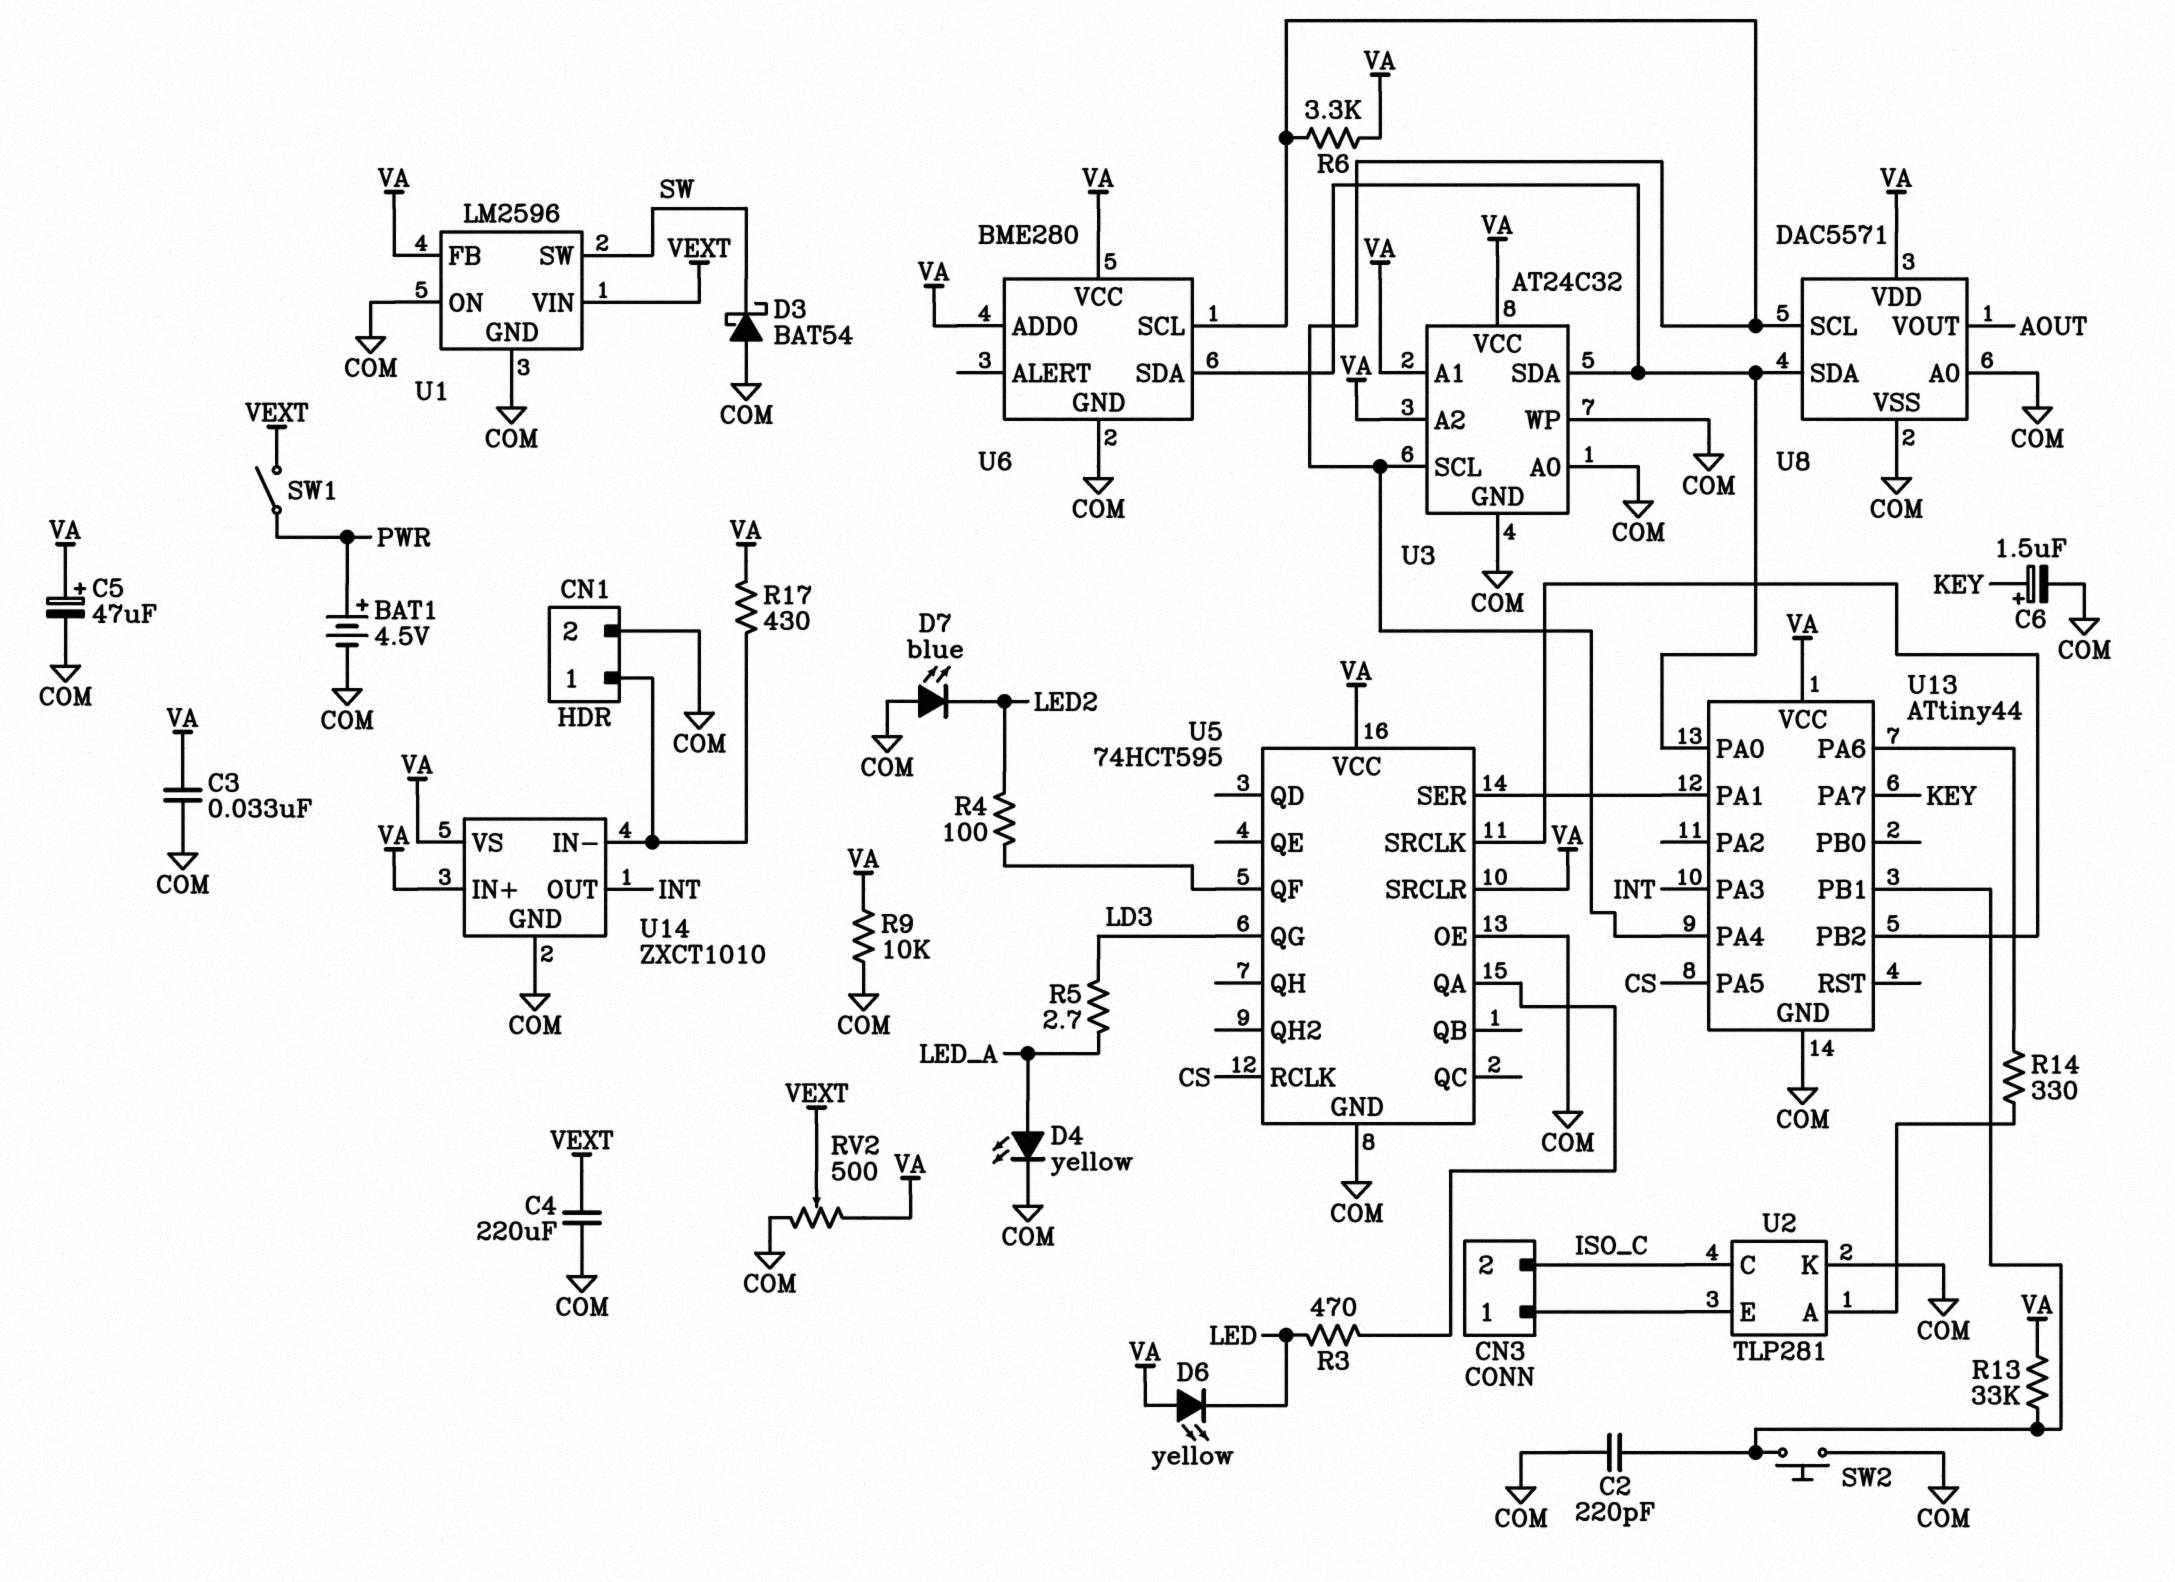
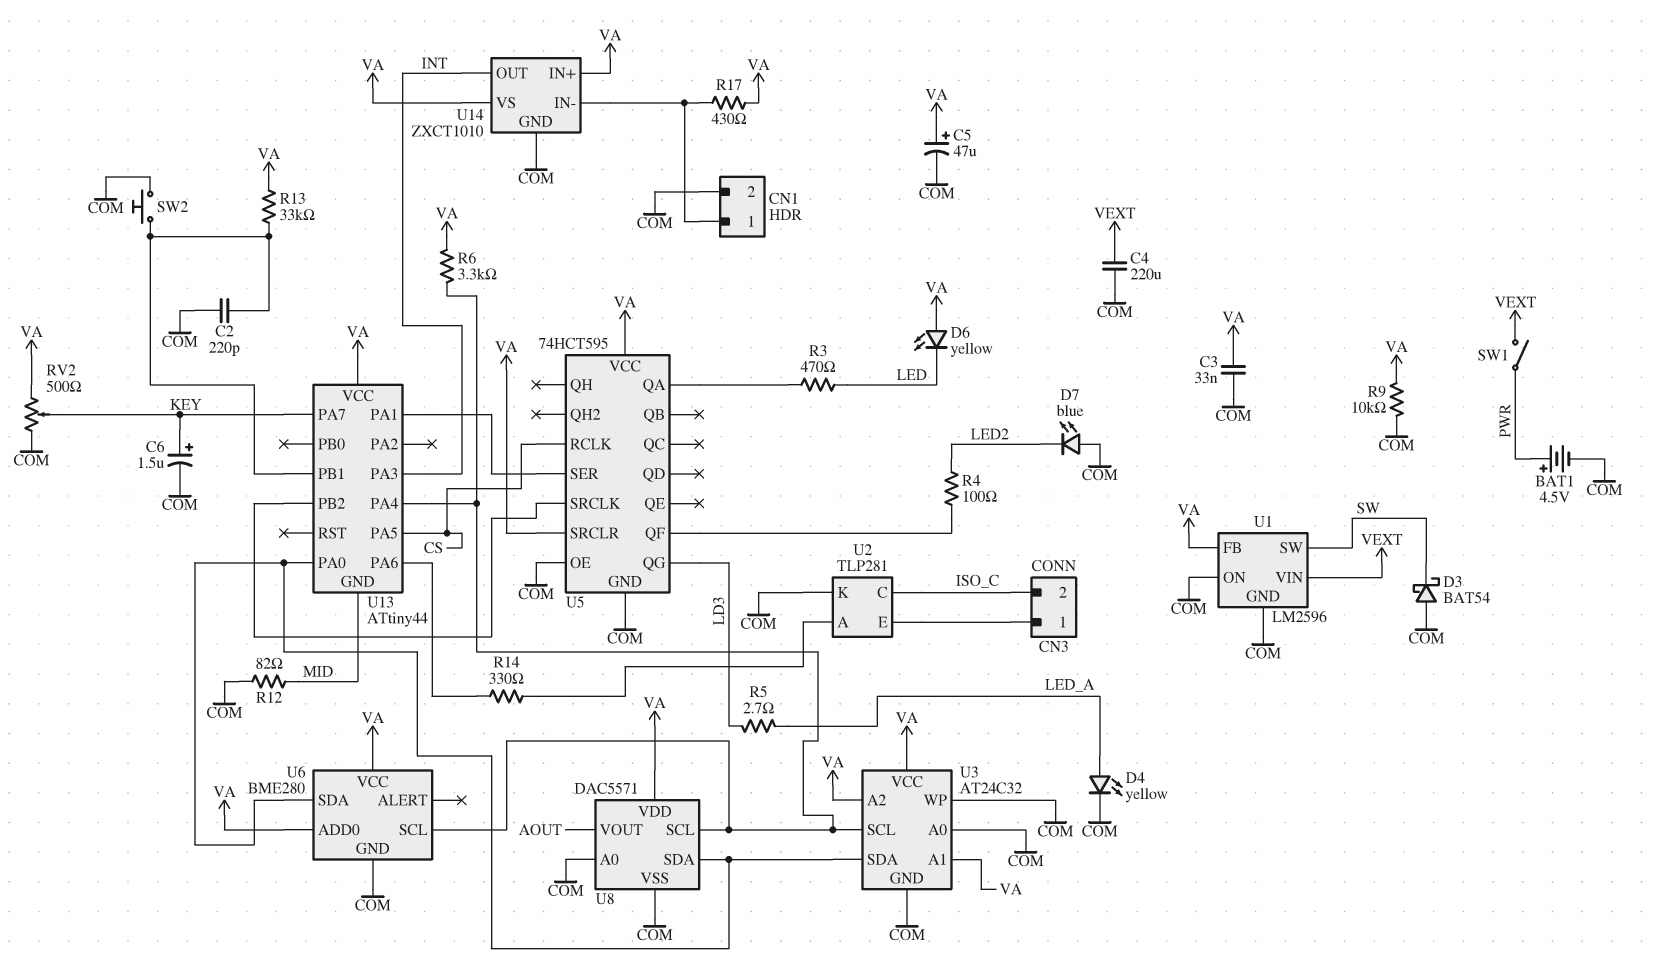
R12: none -> 82 (COM, MID)
RV2: 500 (COM, VA, wiper VEXT) -> 500 (COM, VA, wiper KEY)
U13 pin GND: COM -> MID

